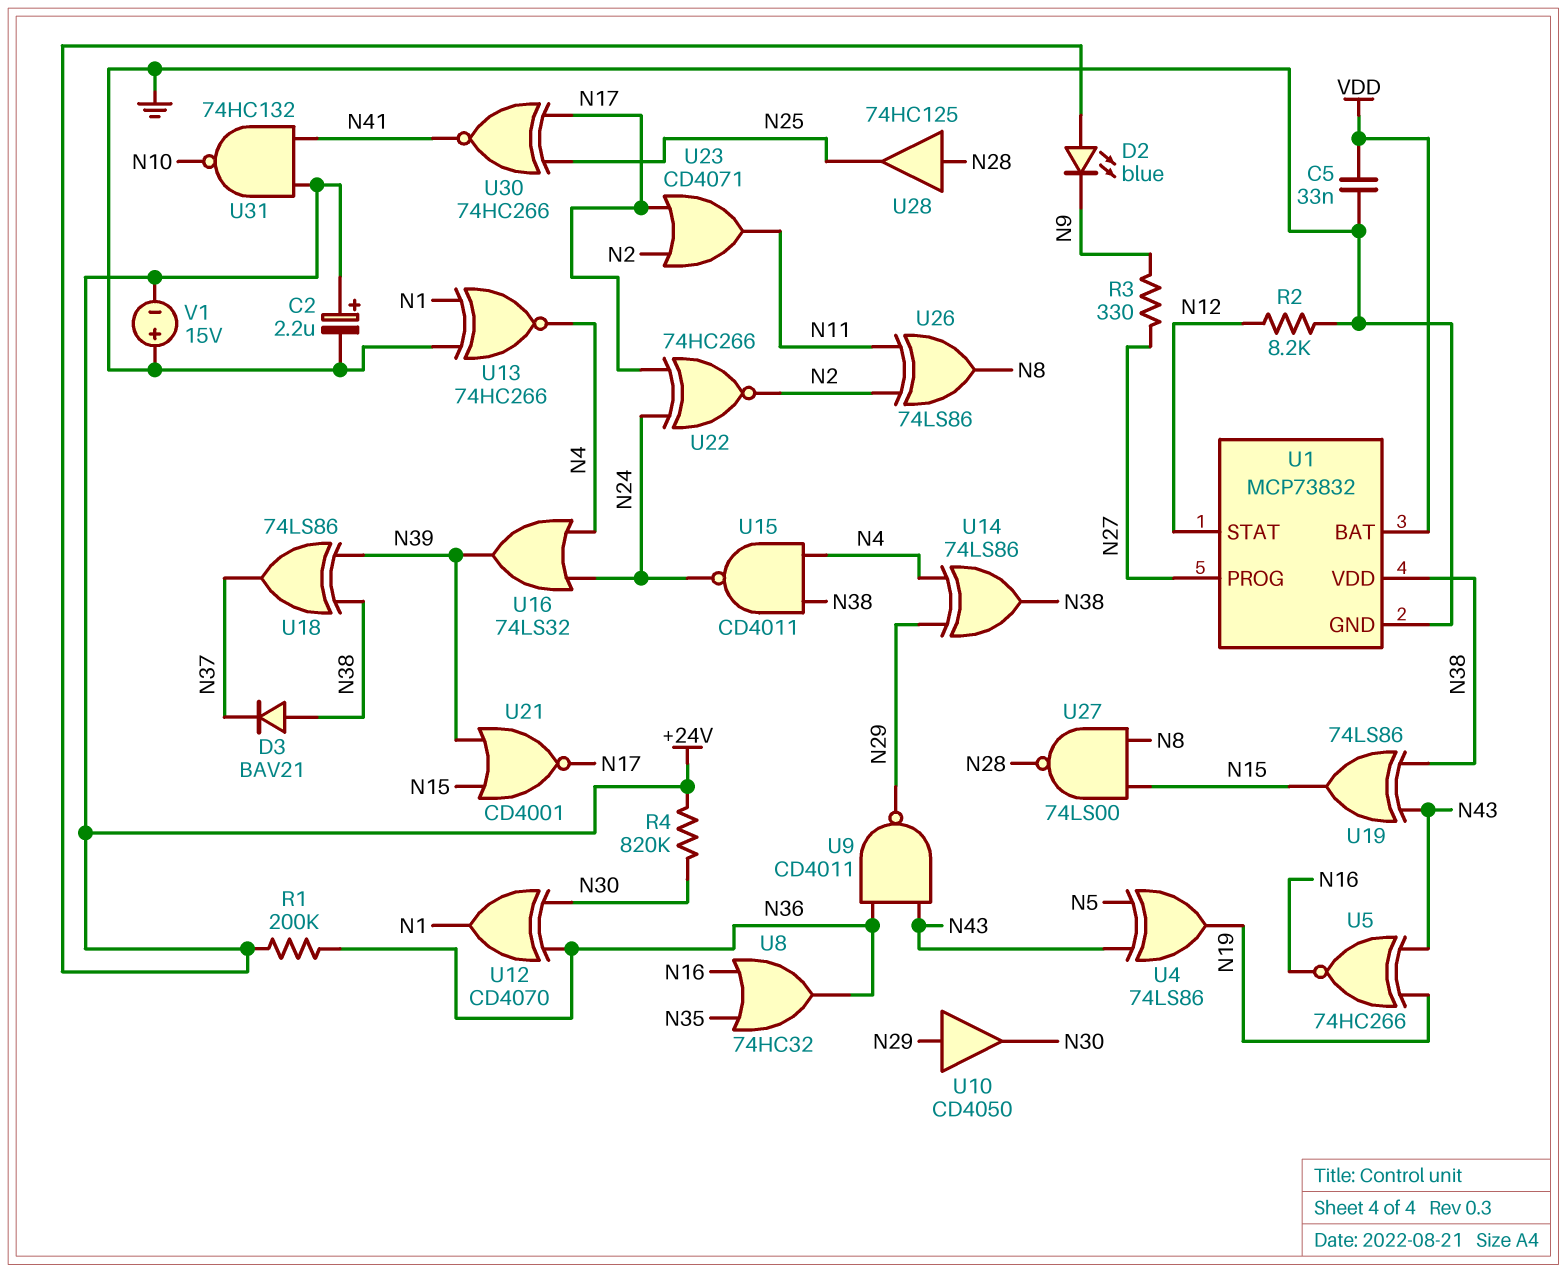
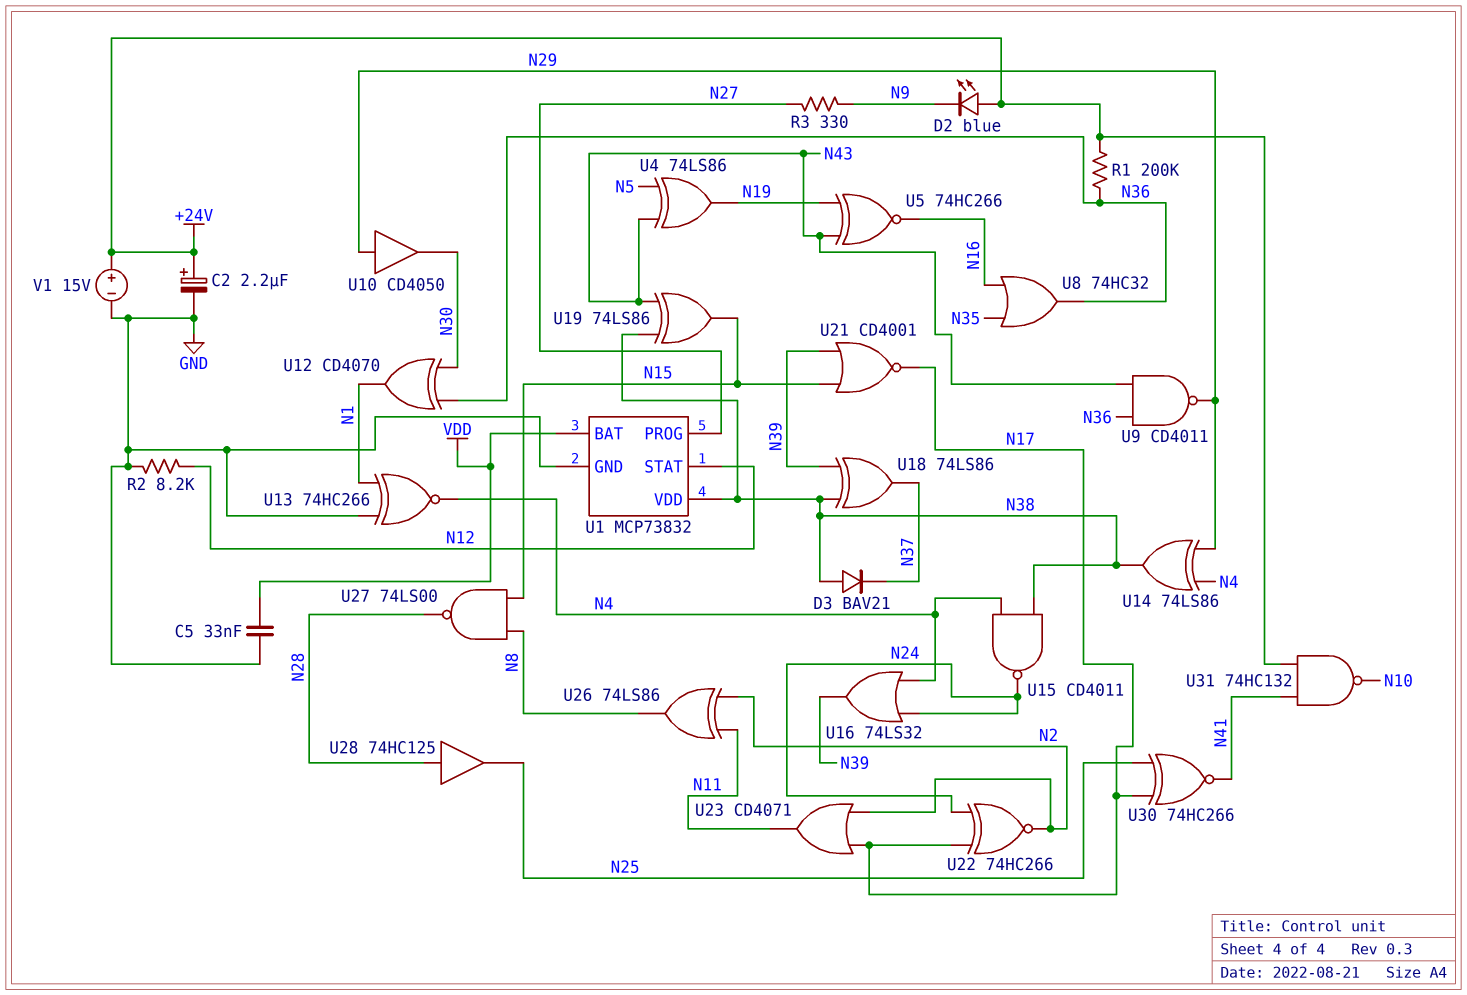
R4: 820k (+24V, N30) -> none
V1: 15V (plus GND, minus +24V) -> 15V (plus +24V, minus GND)

